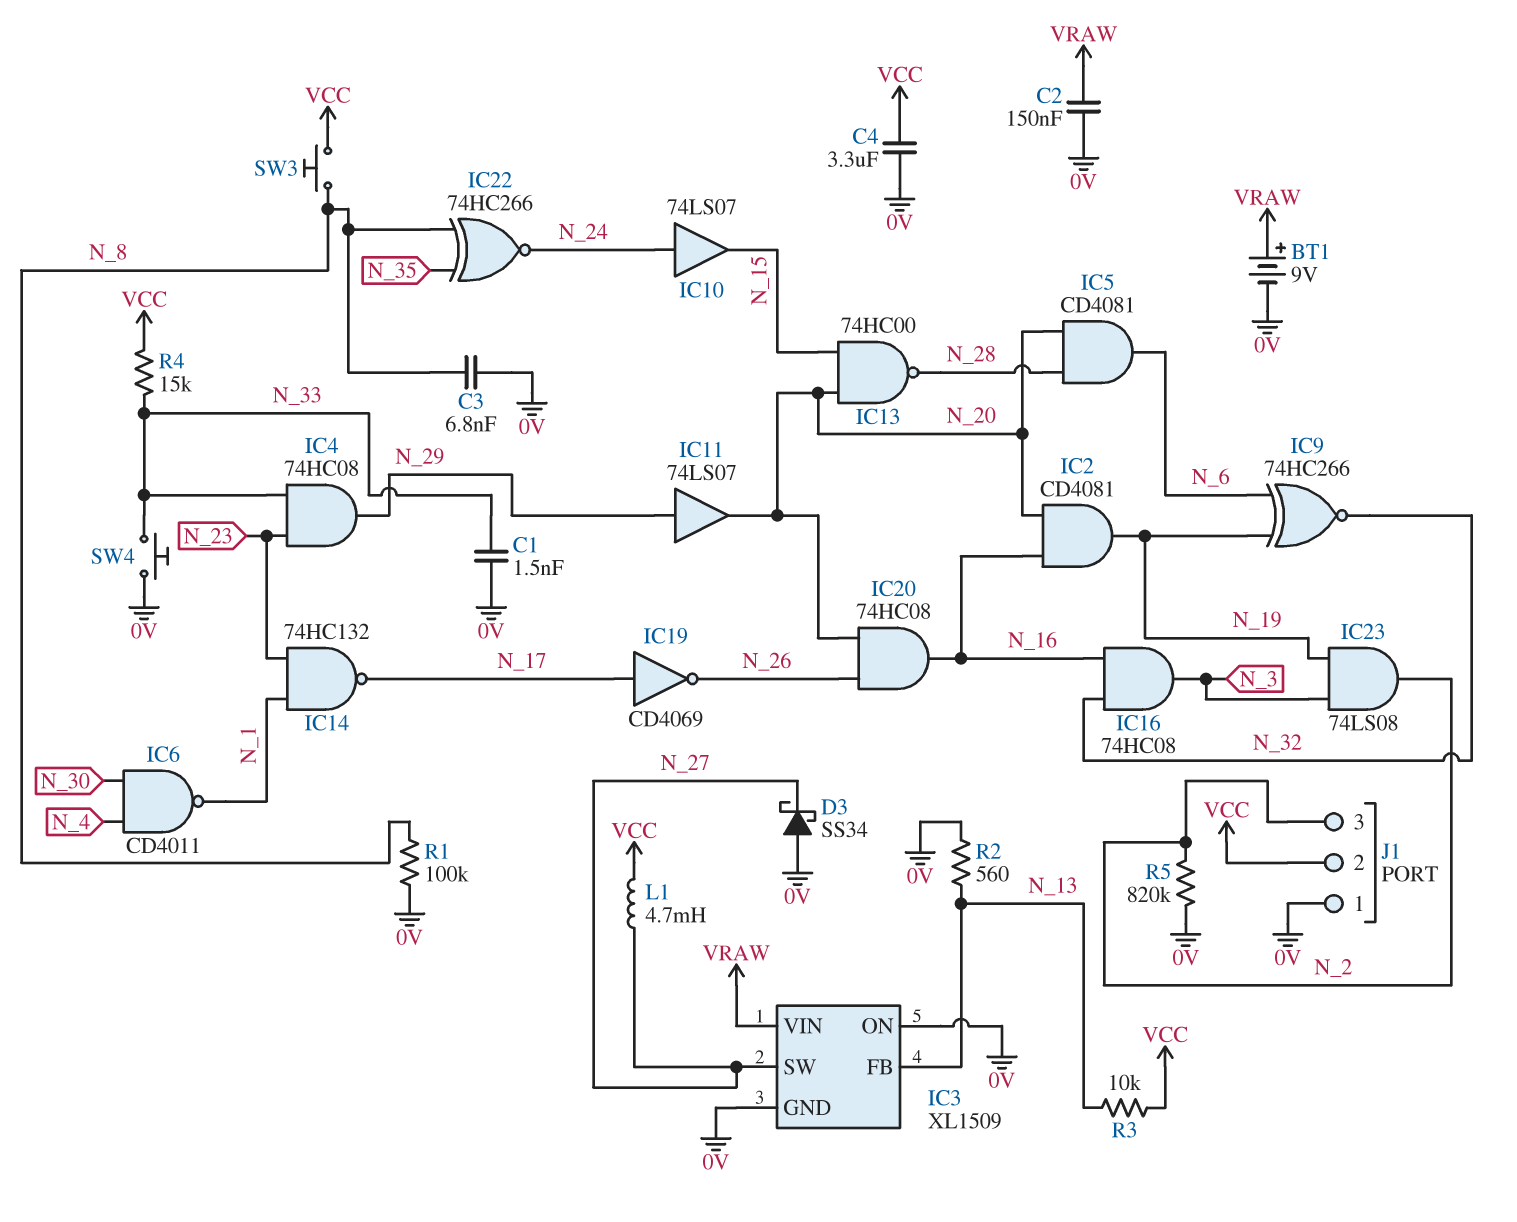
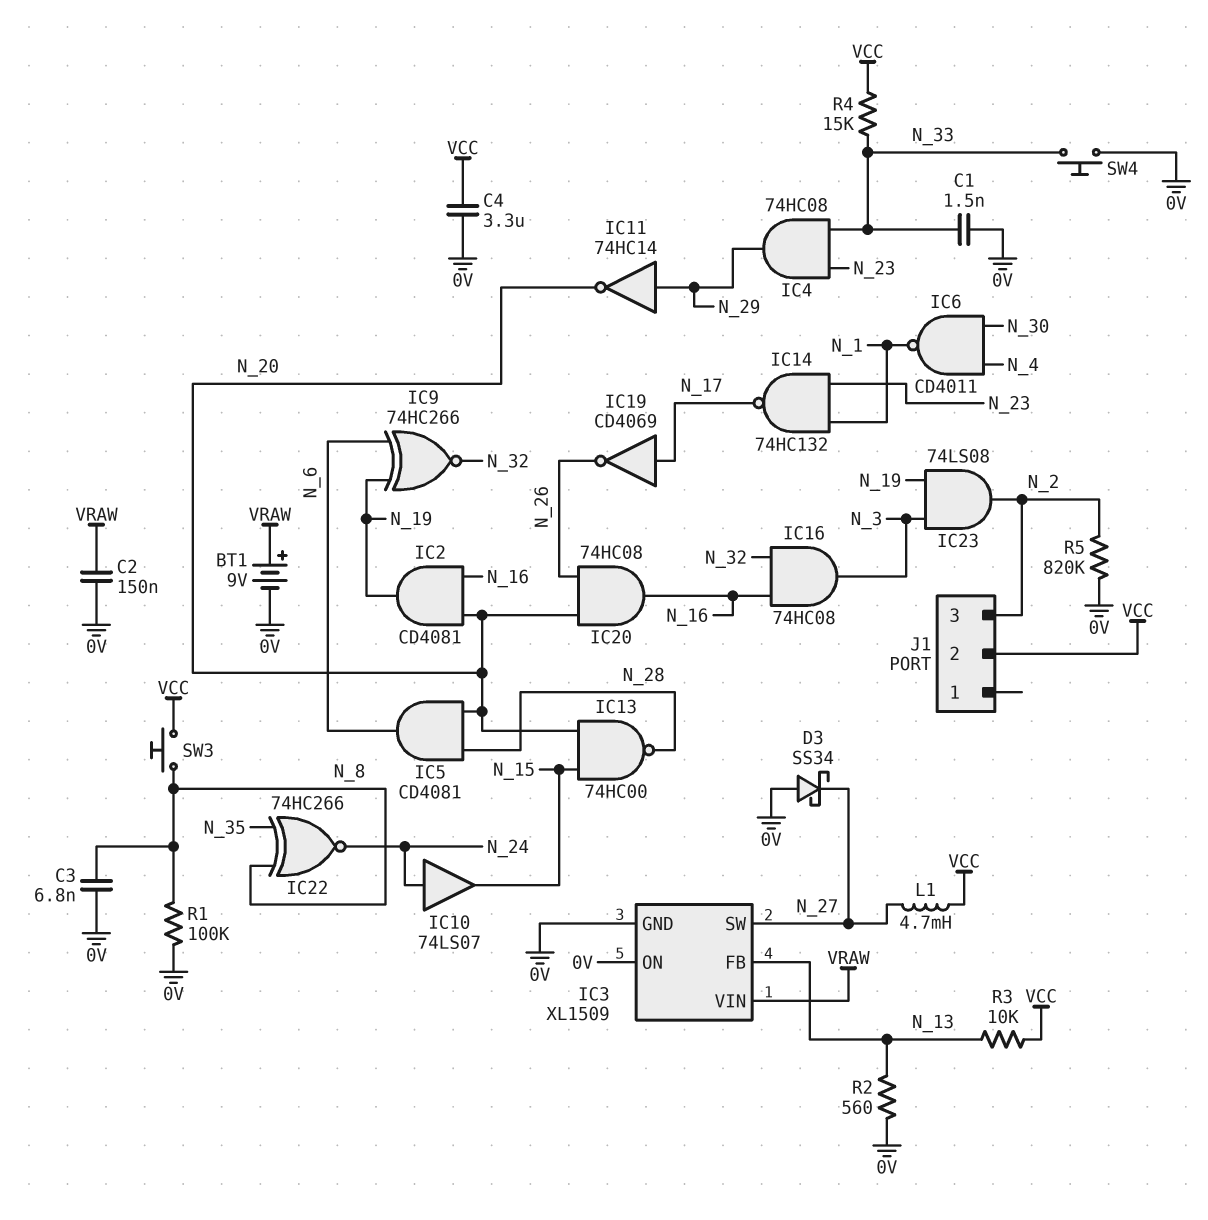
IC11: buffer 74LS07 (in N_29, out N_20) -> NOT 74HC14 (in N_29, out N_20)
J1 pin 1: 0V -> none

